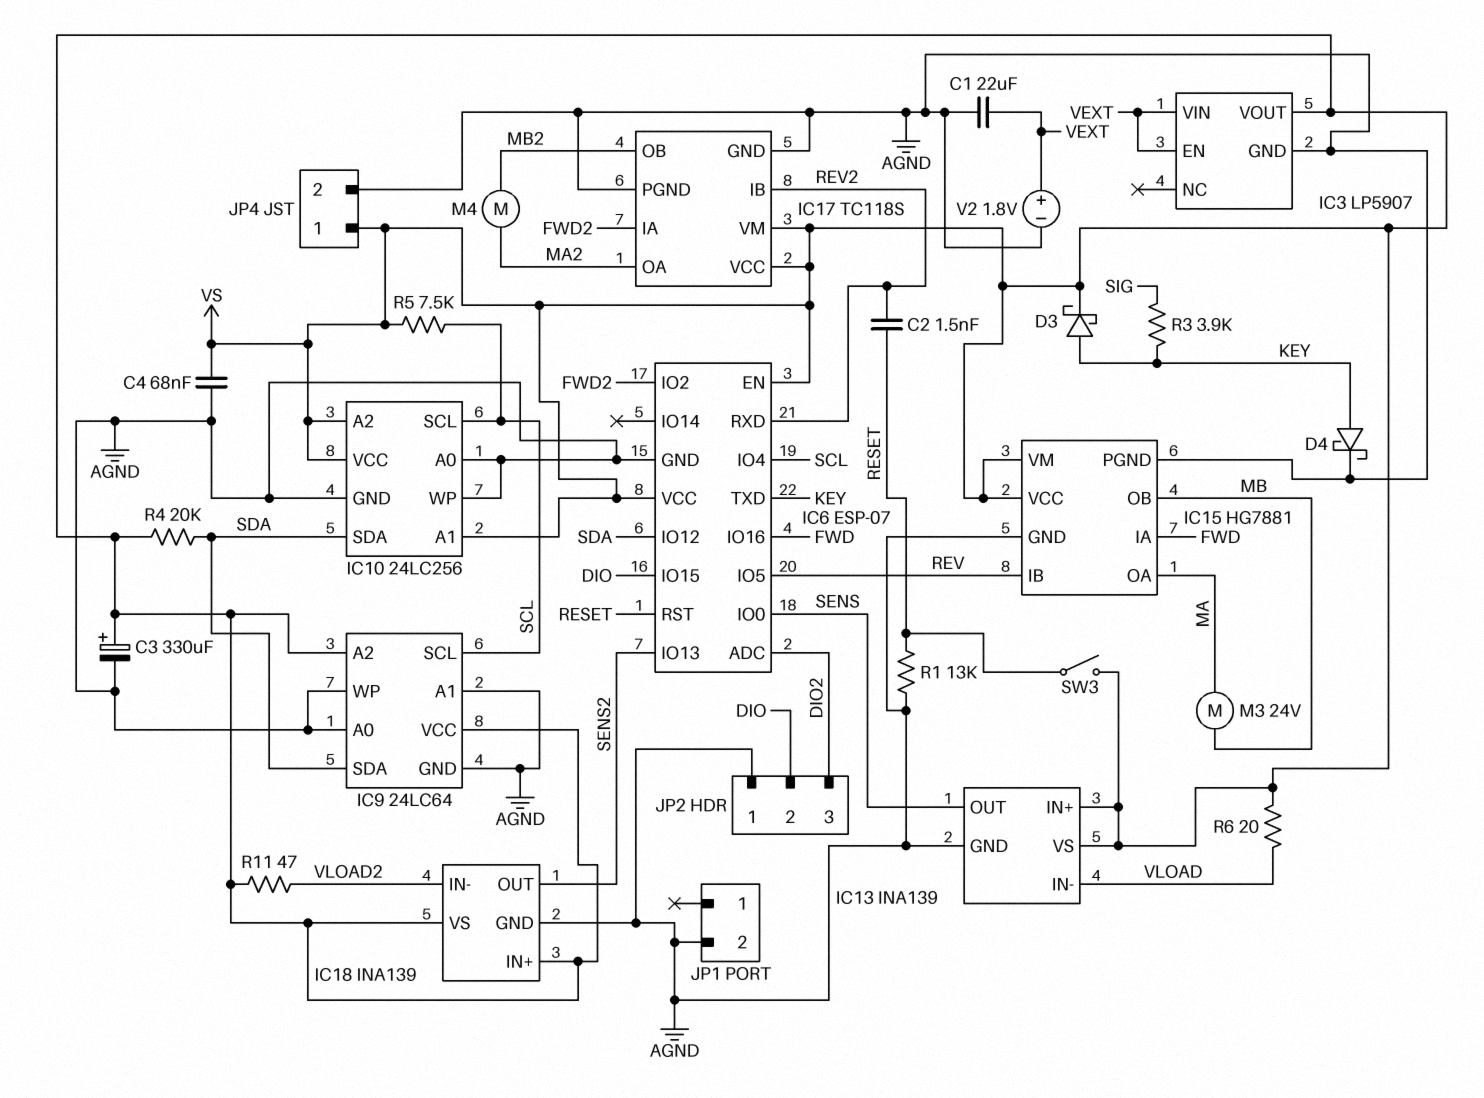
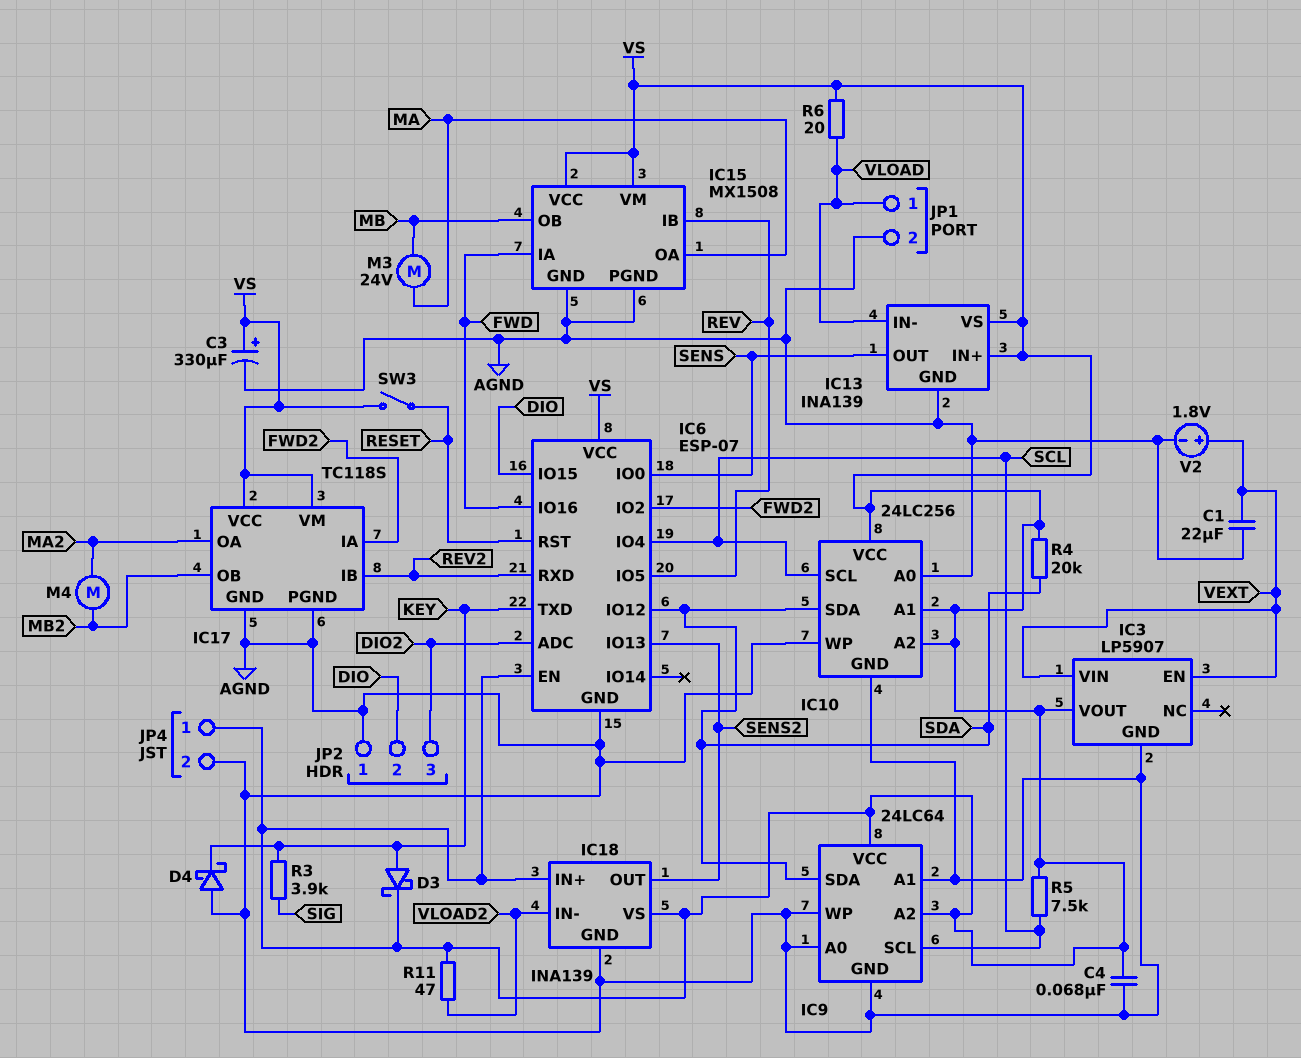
C2: 1.5nF (RESET, REV2) -> none
D4: schottky (A KEY, K AGND) -> schottky (A AGND, K KEY)
IC15: HG7881 -> MX1508
JP1 pin 1: none -> VLOAD
R1: 13k (AGND, RESET) -> none

